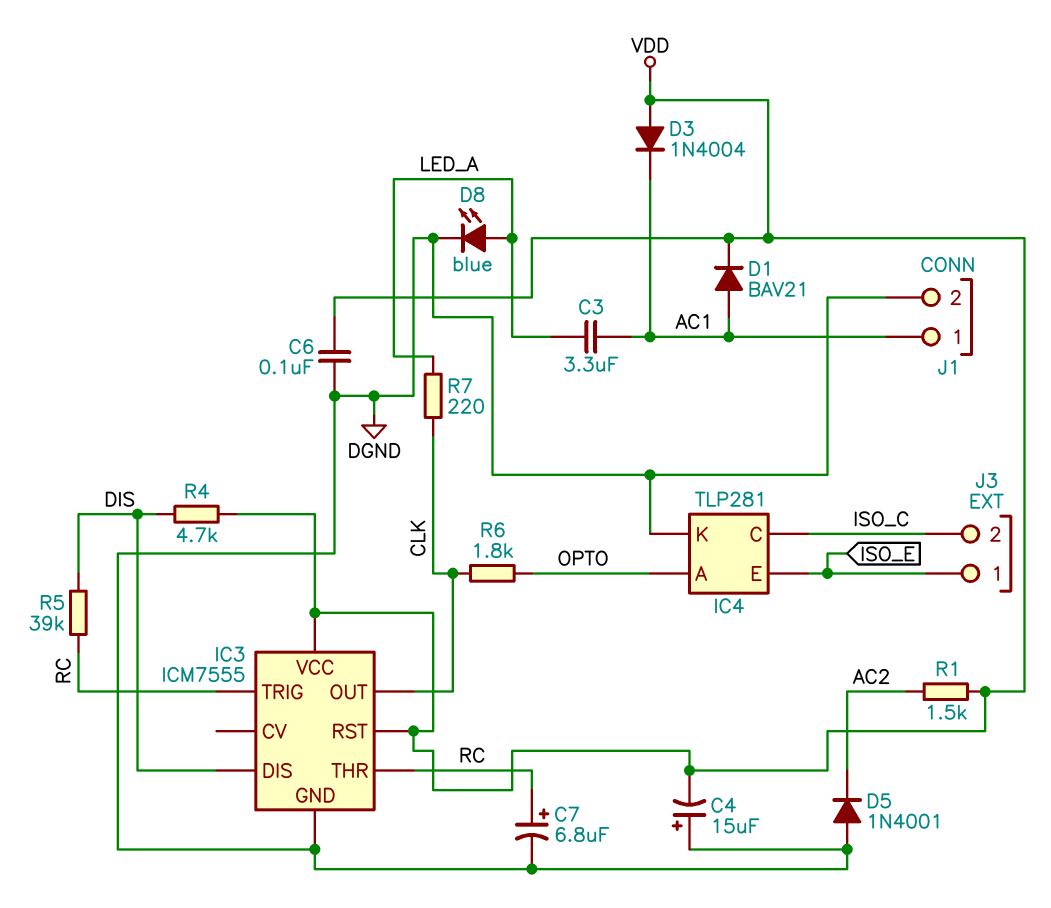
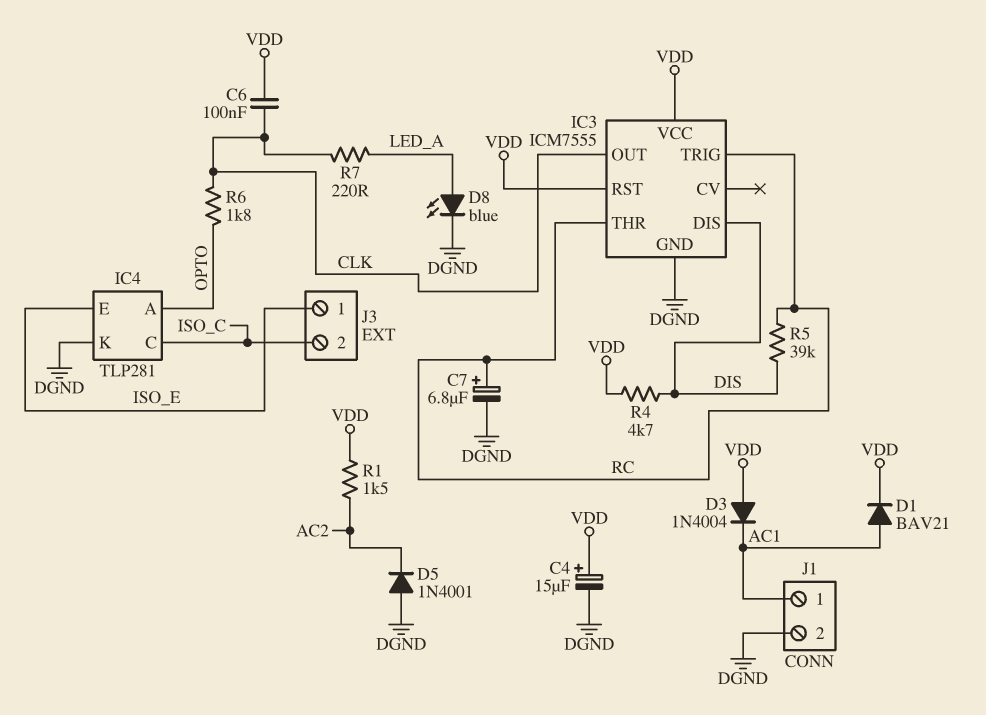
C3: 3.3uF (AC1, LED_A) -> none
C4: 15uF (plus DGND, minus VDD) -> 15uF (plus VDD, minus DGND)
C6: 100nF (DGND, VDD) -> 100nF (CLK, VDD)

